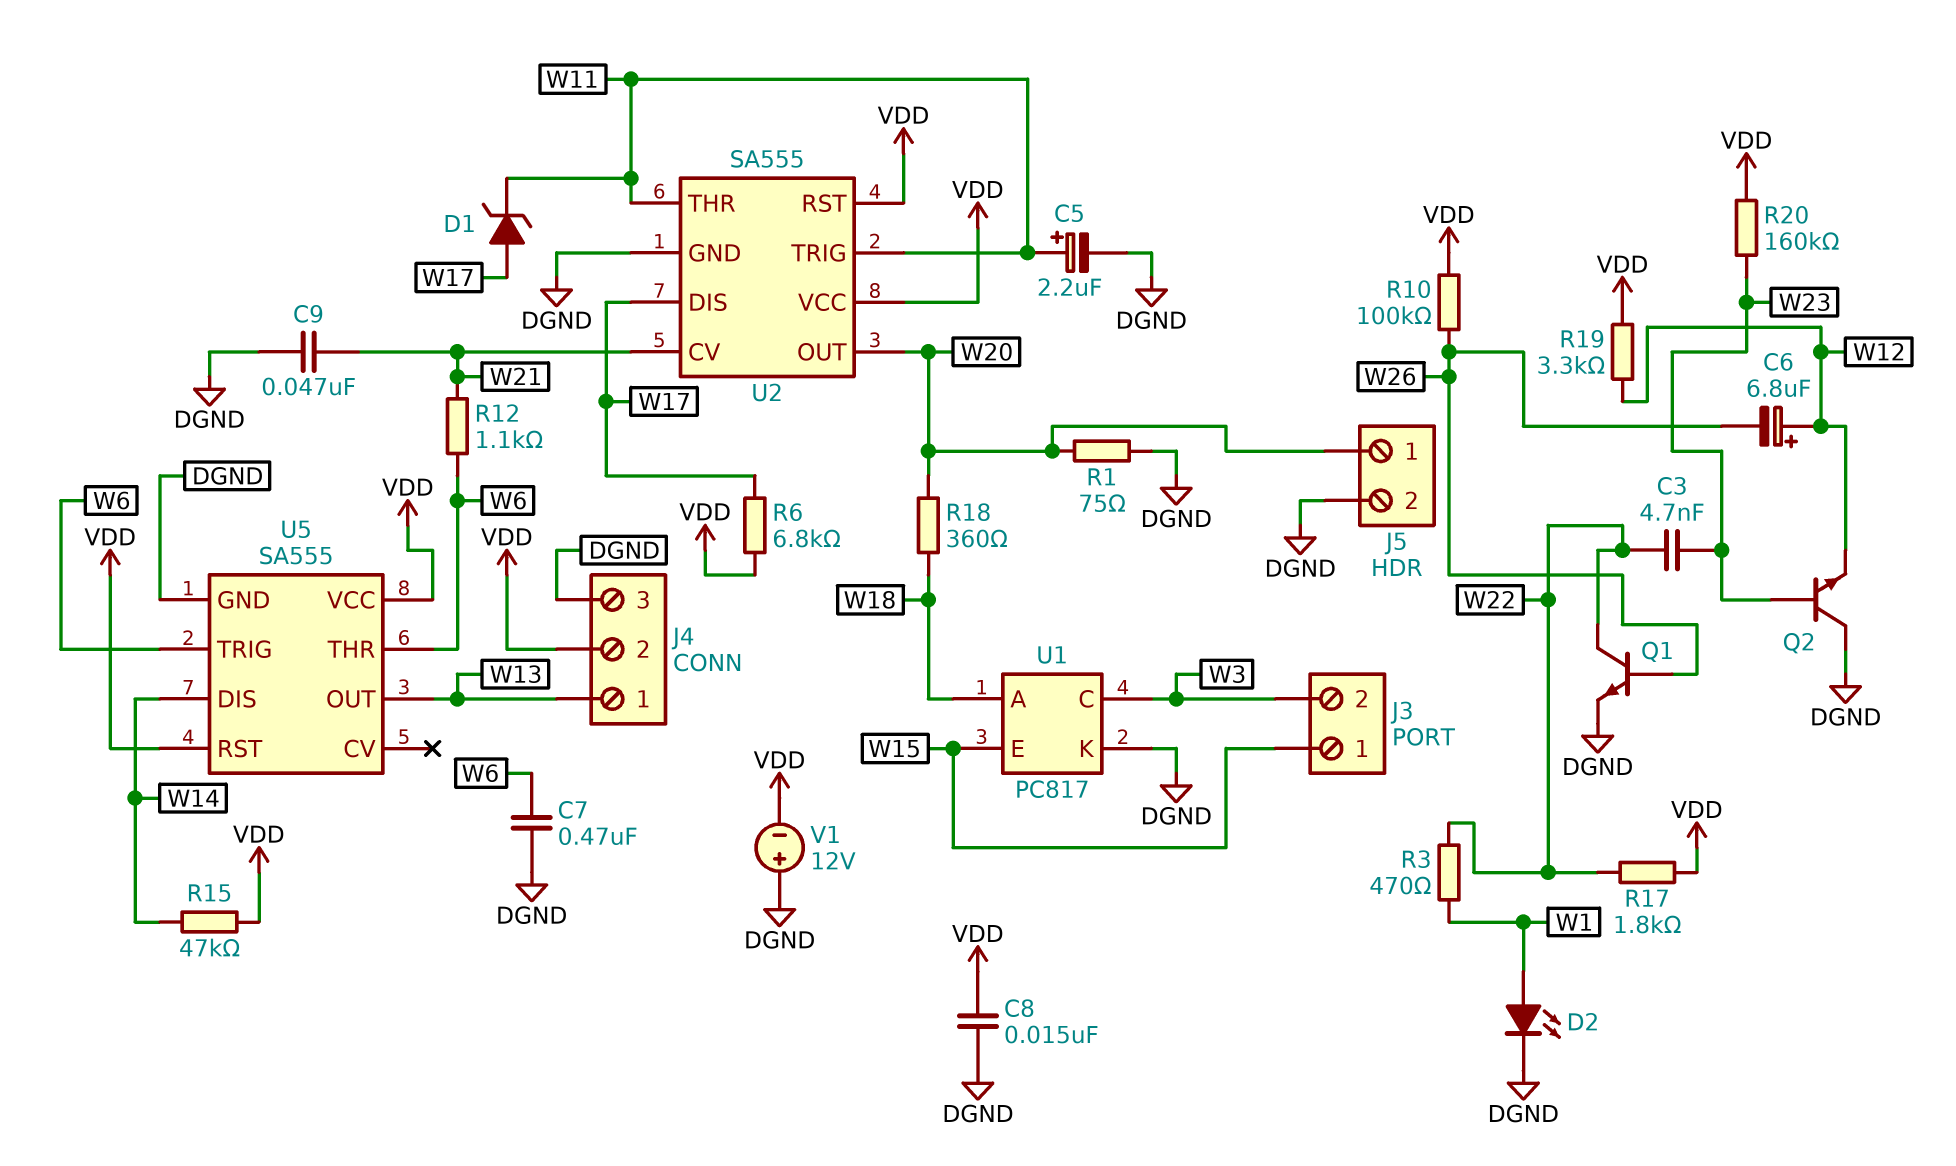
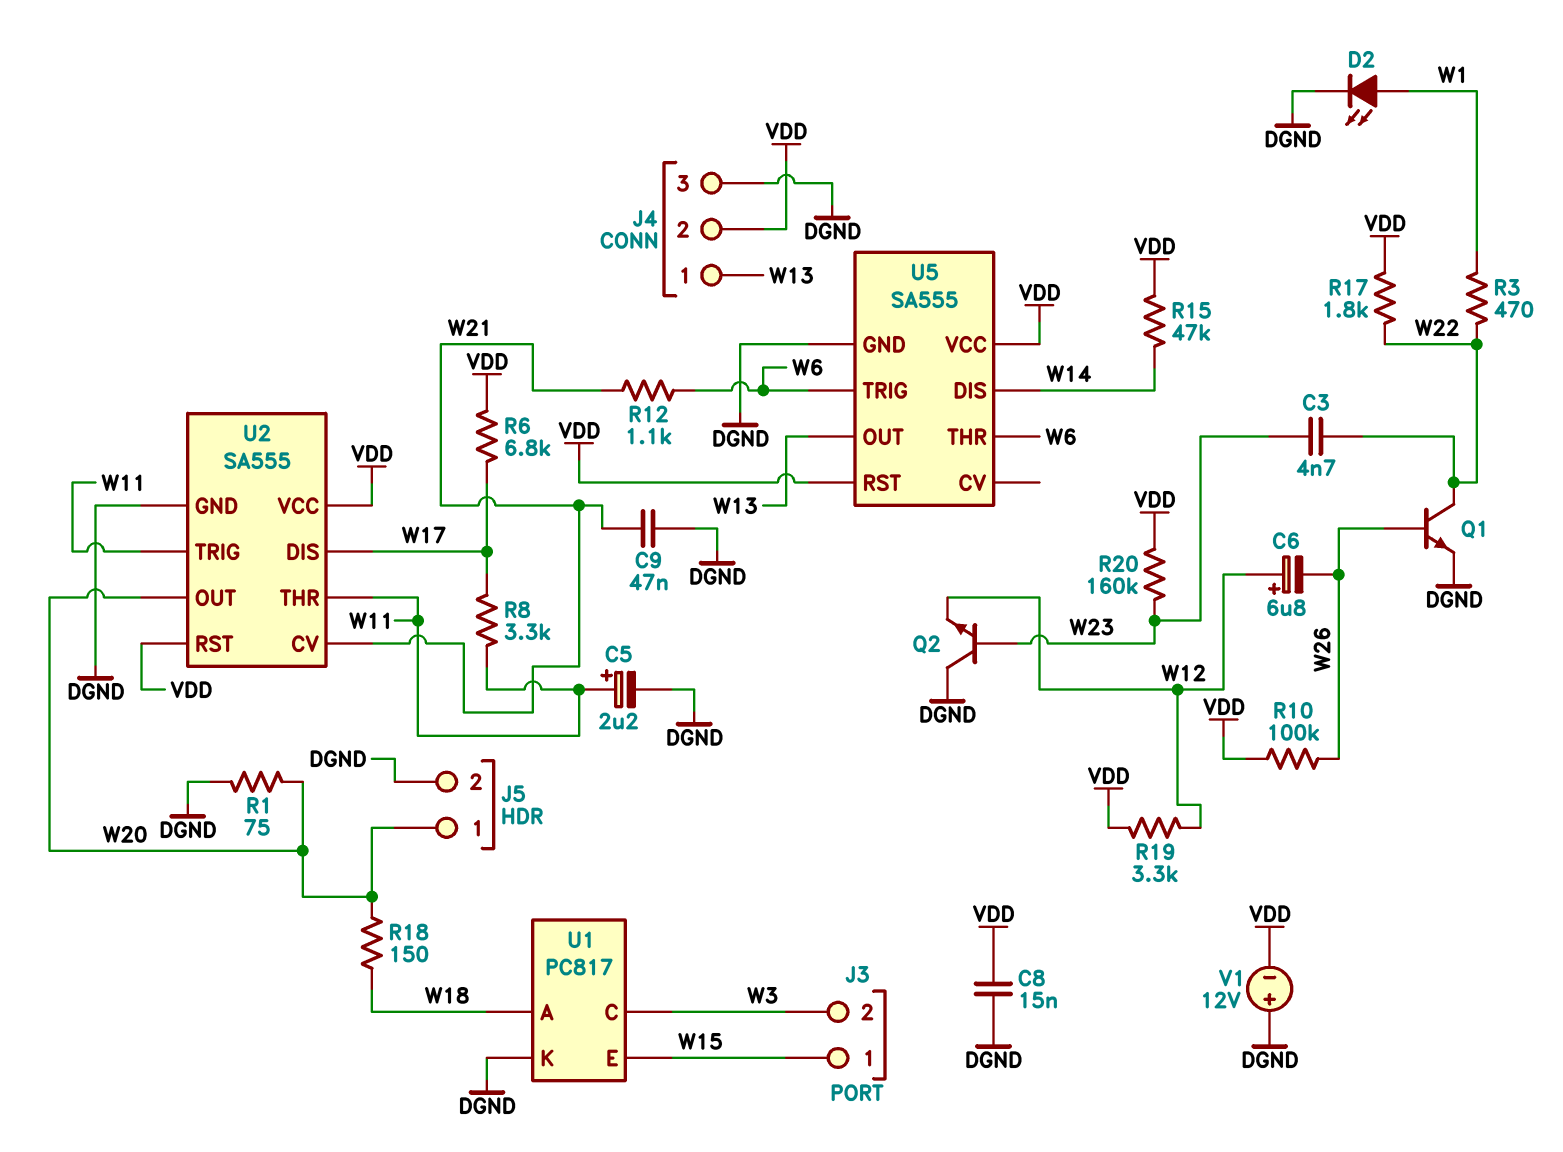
C7: 470nF (DGND, W6) -> none
D1: zener (A W17, K W11) -> none
R8: none -> 3.3k (W11, W17)
R18: 360 (W18, W20) -> 150 (W18, W20)

